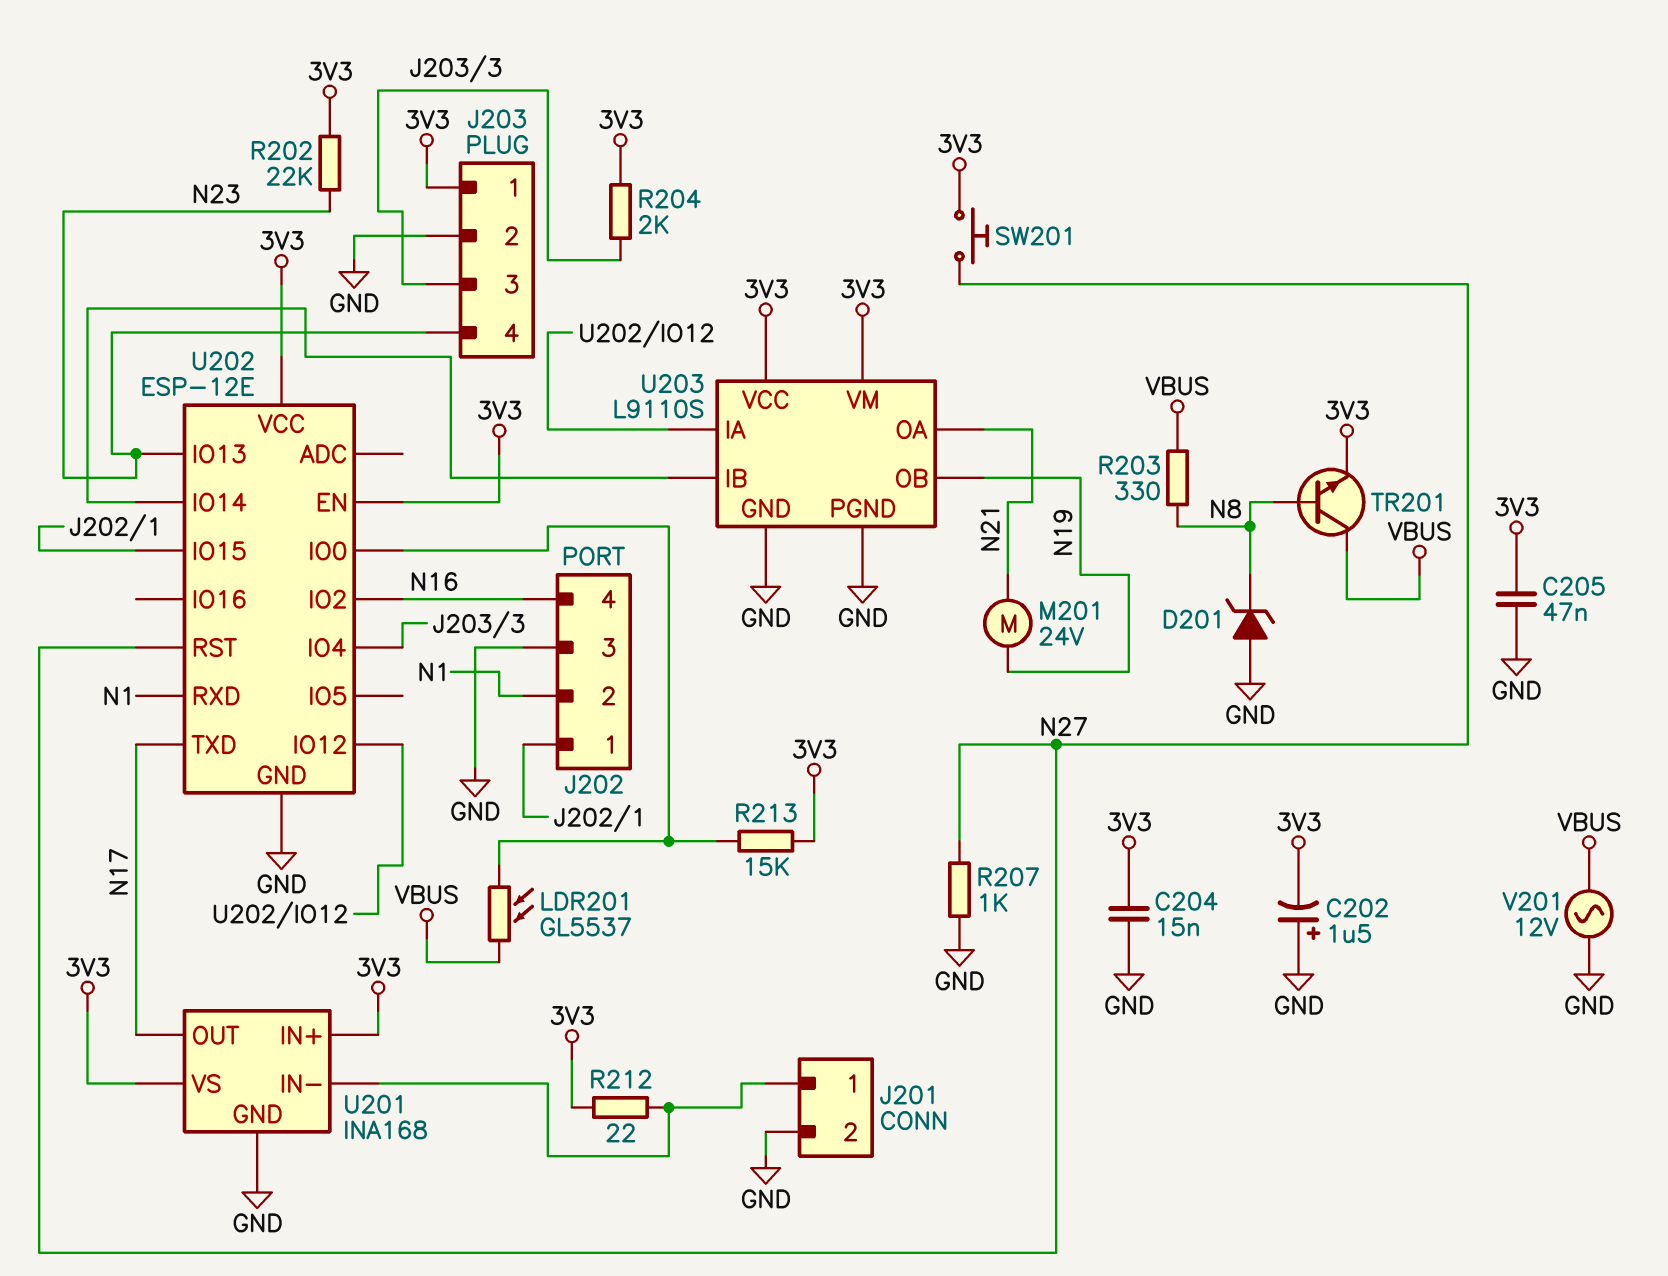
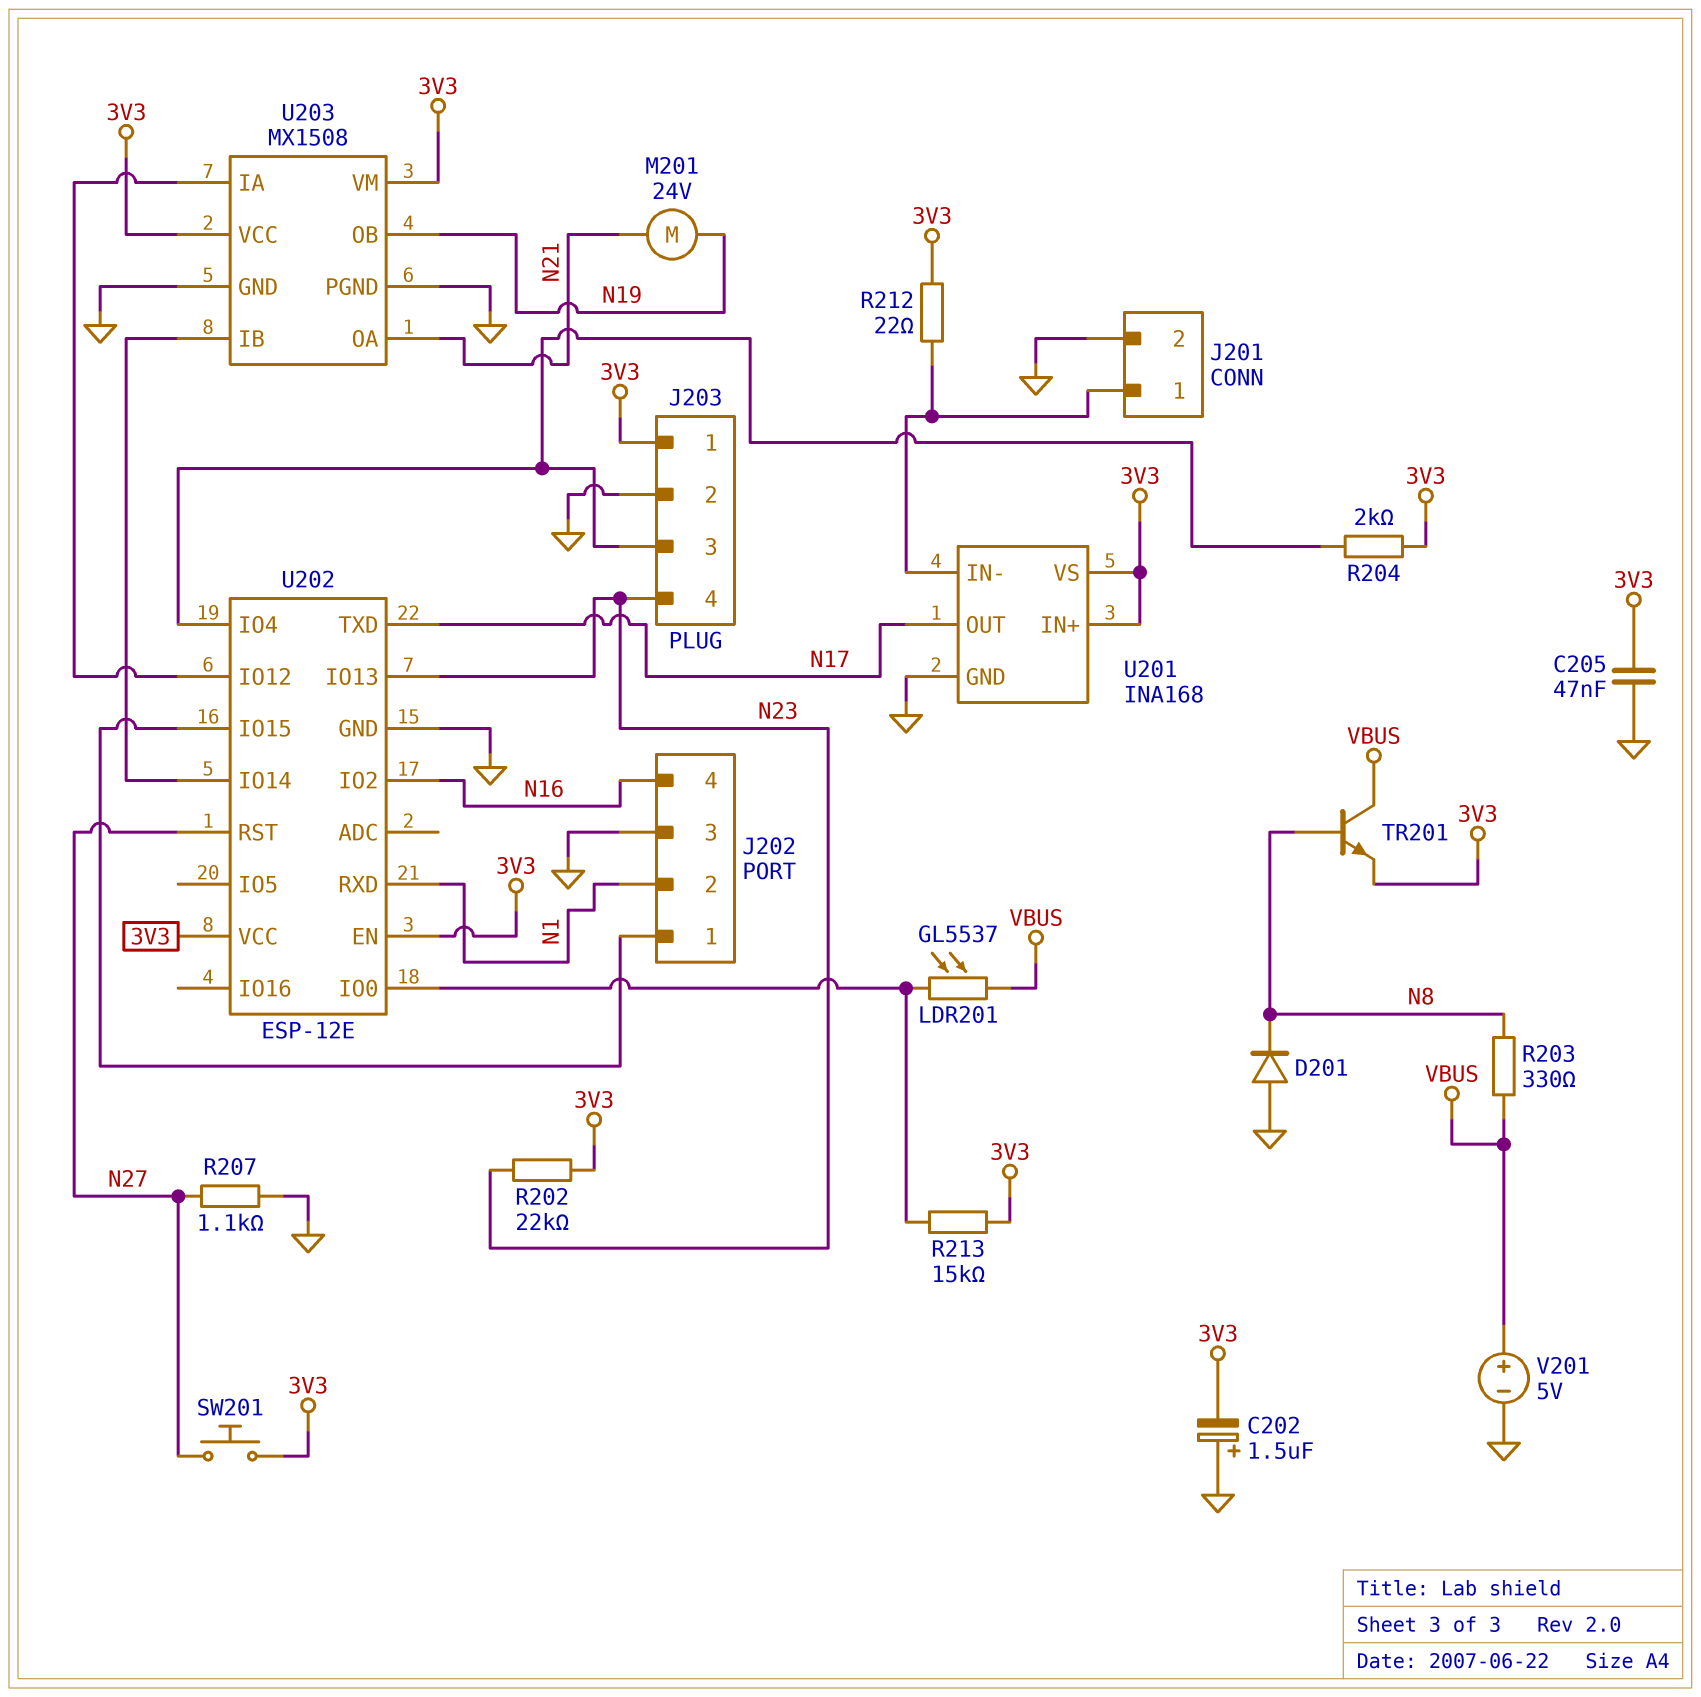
C204: 15nF (3V3, GND) -> none
D201: zener (A GND, K N8) -> diode (A GND, K N8)
R207: 1k (GND, N27) -> 1.1k (GND, N27)
U203: L9110S -> MX1508
V201: AC 12V (GND, VBUS) -> 5V (plus VBUS, minus GND)

